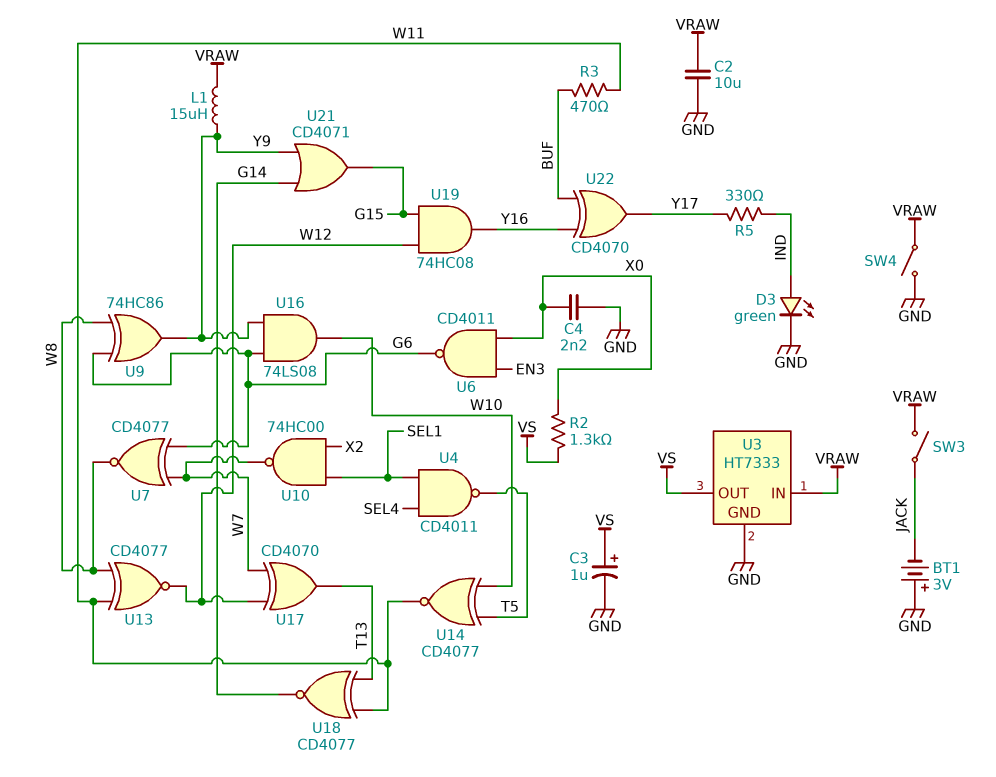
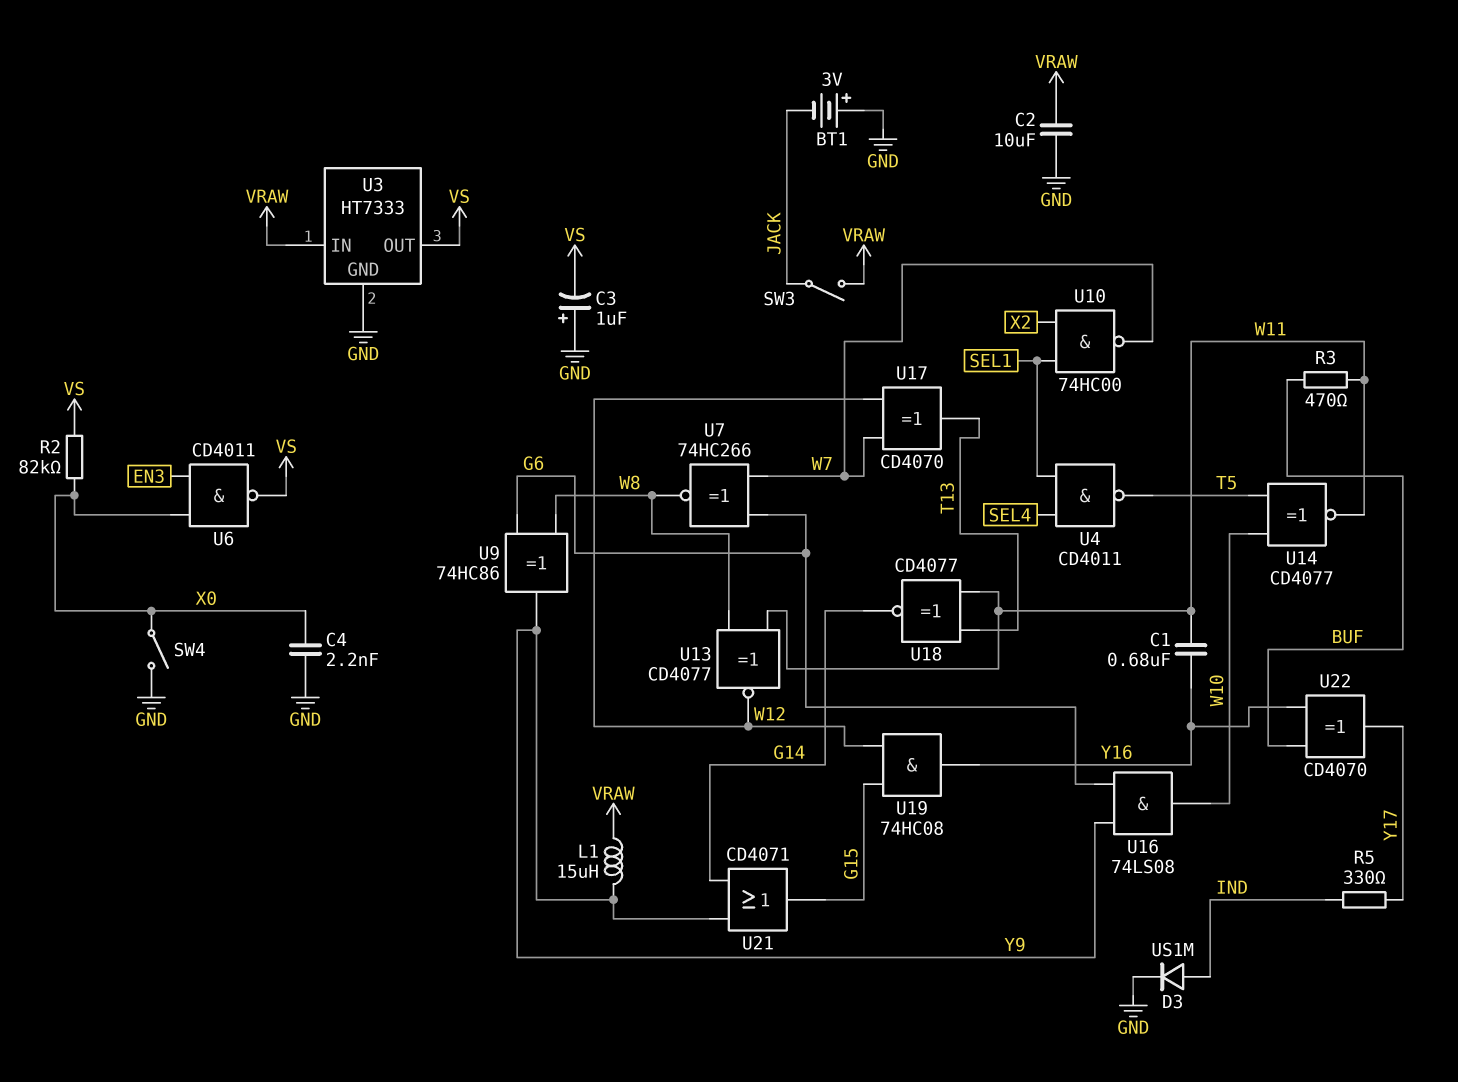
C1: none -> 680nF (W11, Y16)
C3: 1uF (plus VS, minus GND) -> 1uF (plus GND, minus VS)
D3: LED green (A IND, K GND) -> diode US1M (A IND, K GND)
R2: 1.3k (VS, X0) -> 82k (VS, X0)
SW4: switch (GND, VRAW) -> switch (GND, X0)
U6: NAND CD4011 (in EN3, in X0, out G6) -> NAND CD4011 (in EN3, in X0, out VS)
U7: XNOR CD4077 (in G6, in W7, out W8) -> XNOR 74HC266 (in G6, in W7, out W8)

